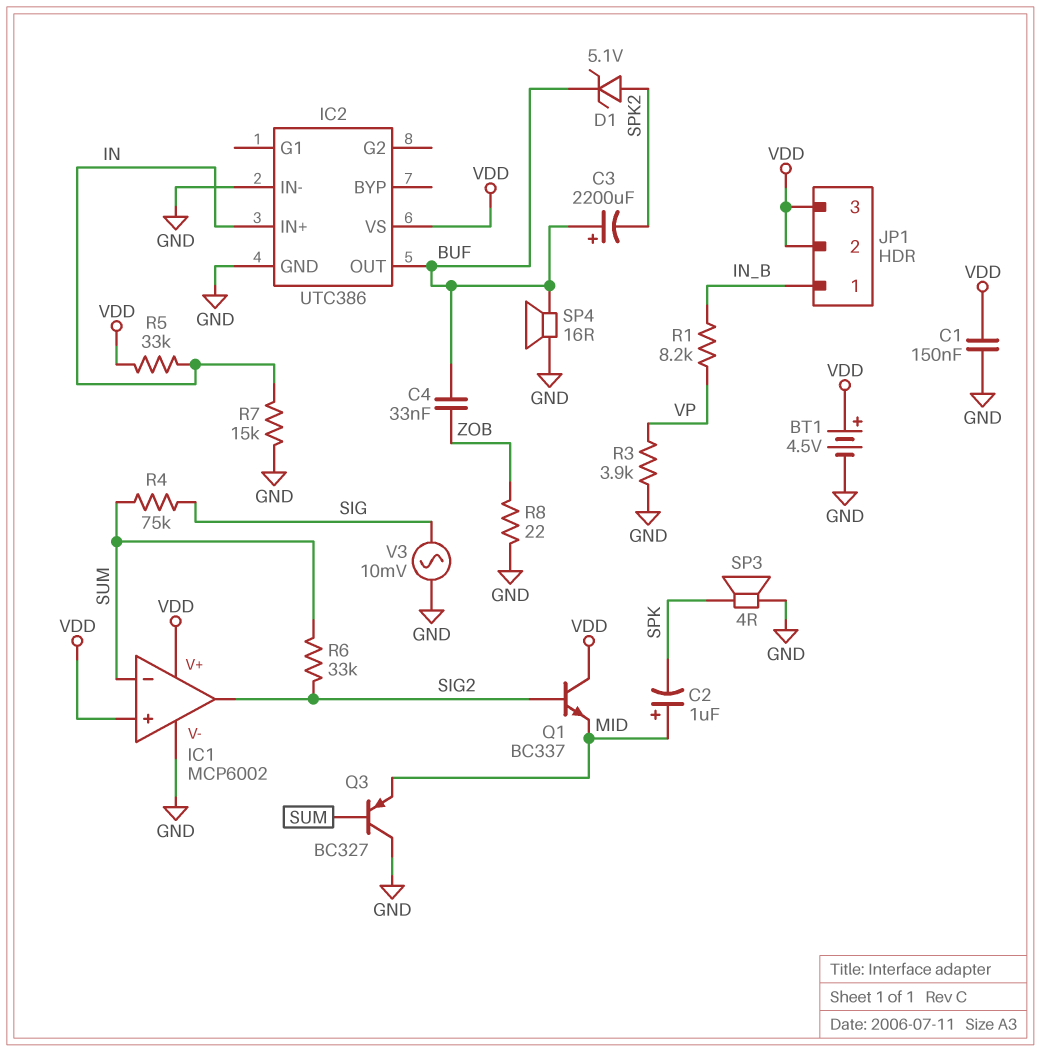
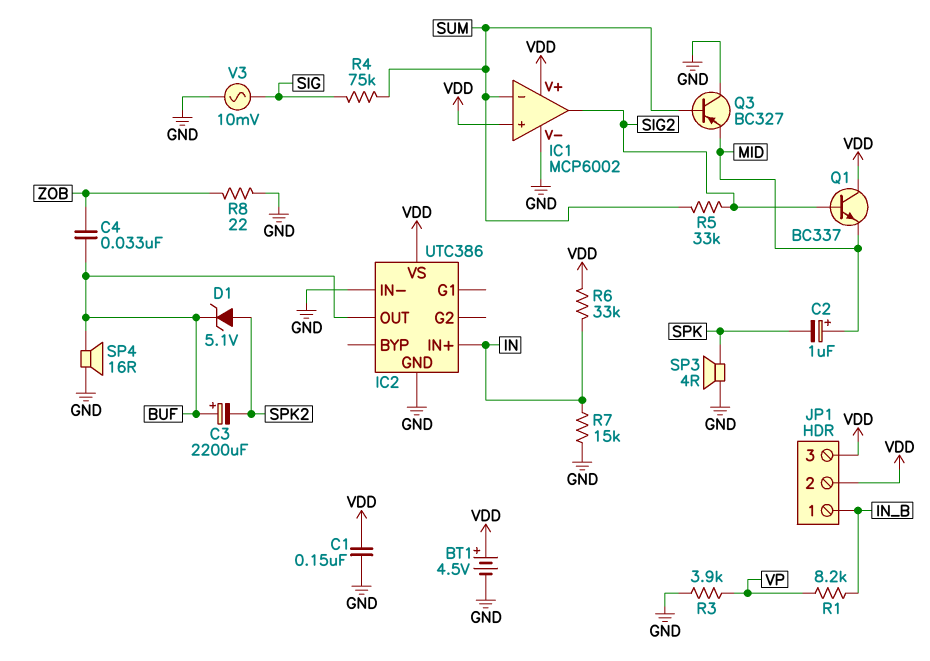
R5: 33k (IN, VDD) -> 33k (SIG2, SUM)
R6: 33k (SIG2, SUM) -> 33k (IN, VDD)

